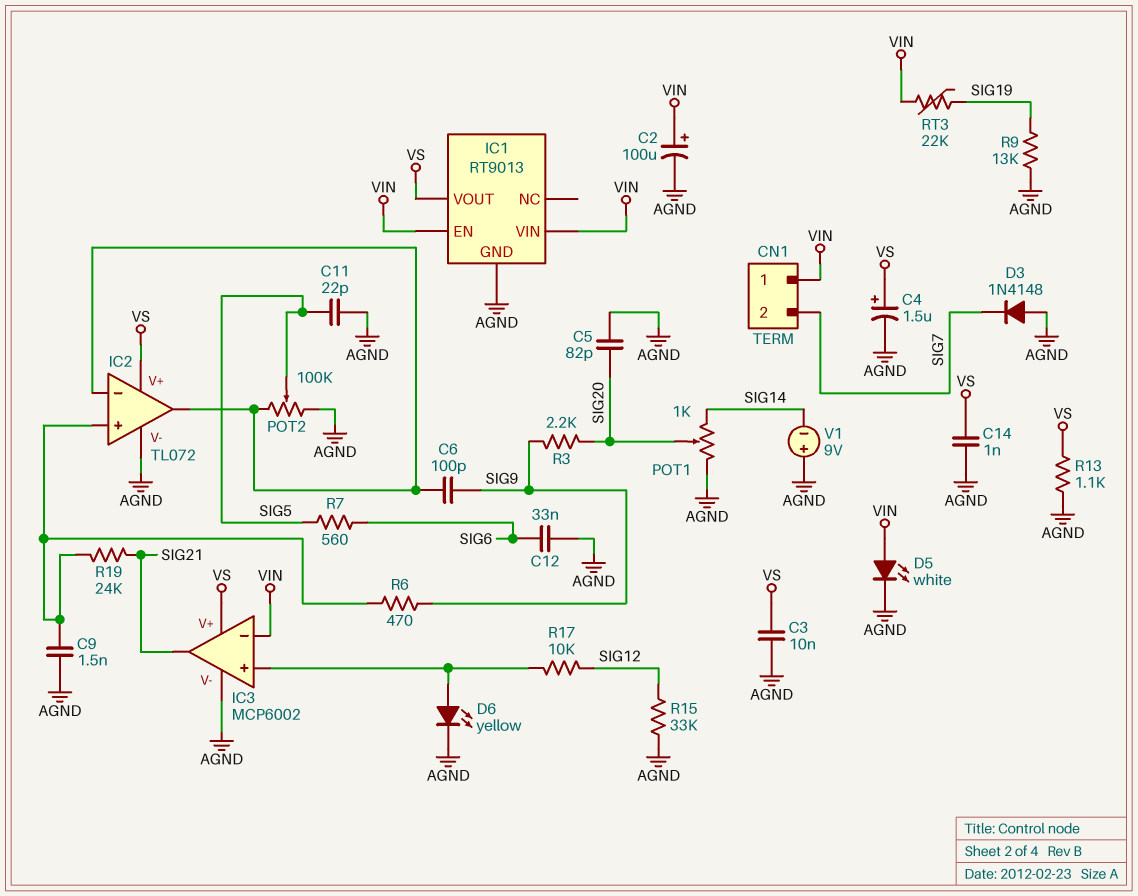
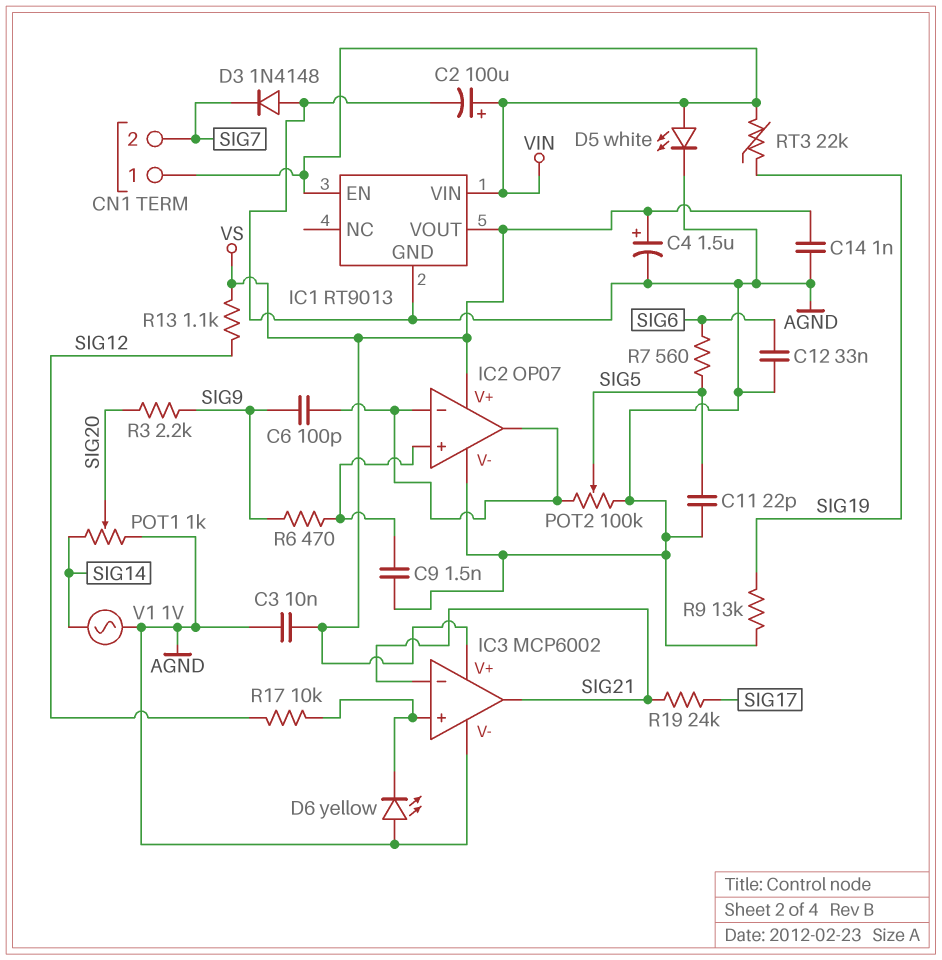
C5: 82pF (AGND, SIG20) -> none
D6: LED yellow (A IC3/in+, K AGND) -> LED yellow (A AGND, K IC3/in+)
IC2: TL072 -> OP07
IC3 pin in-: VIN -> SIG21
R13: 1.1k (AGND, VS) -> 1.1k (SIG12, VS)
R15: 33k (AGND, SIG12) -> none
R19: 24k (IC2/in+, SIG21) -> 24k (SIG17, SIG21)
V1: 9V (plus AGND, minus SIG14) -> AC 1V (AGND, SIG14)

